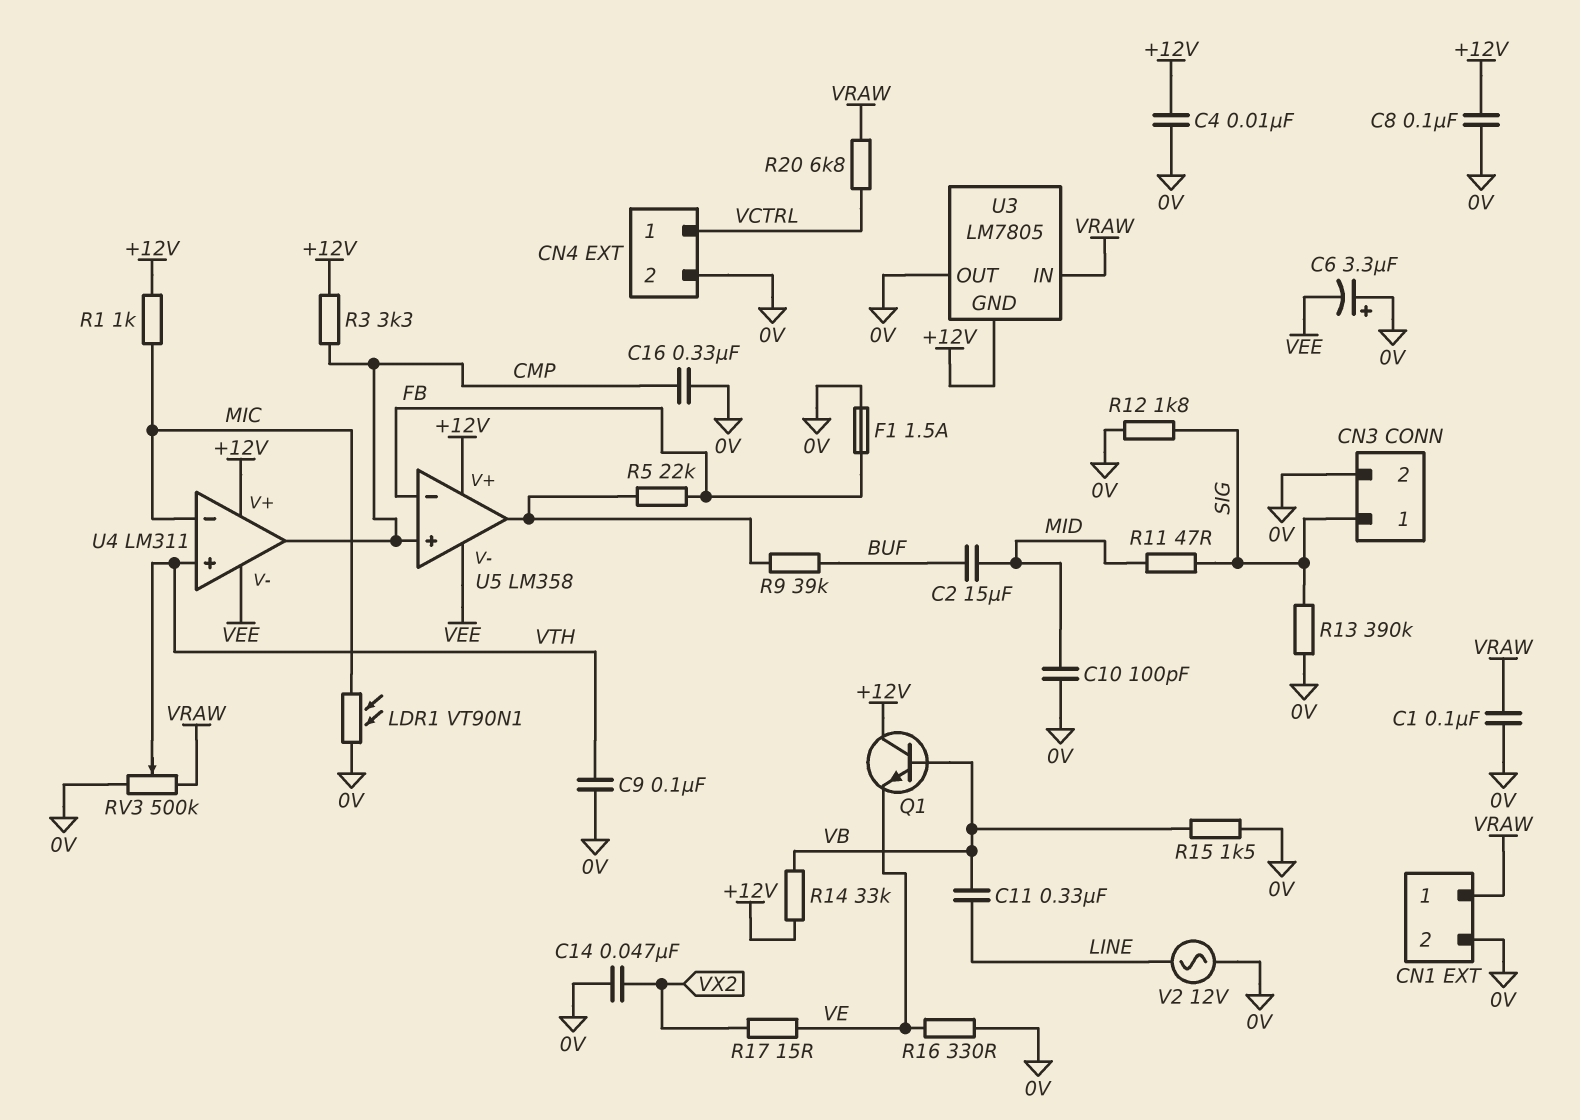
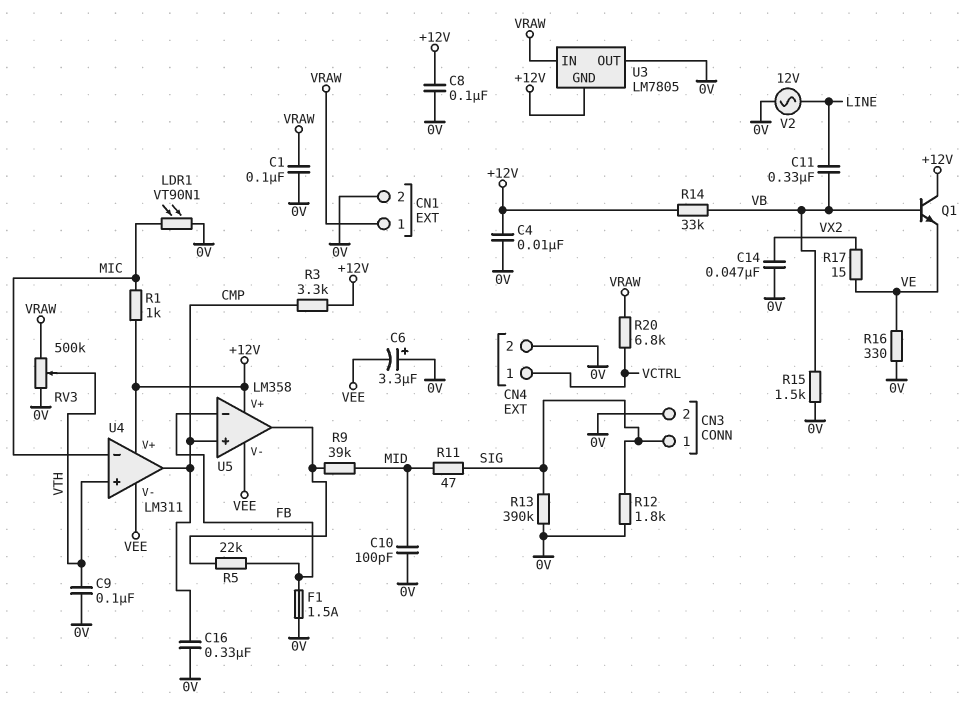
C2: 15uF (BUF, MID) -> none
R9: 39k (BUF, U5/out) -> 39k (MID, U5/out)

